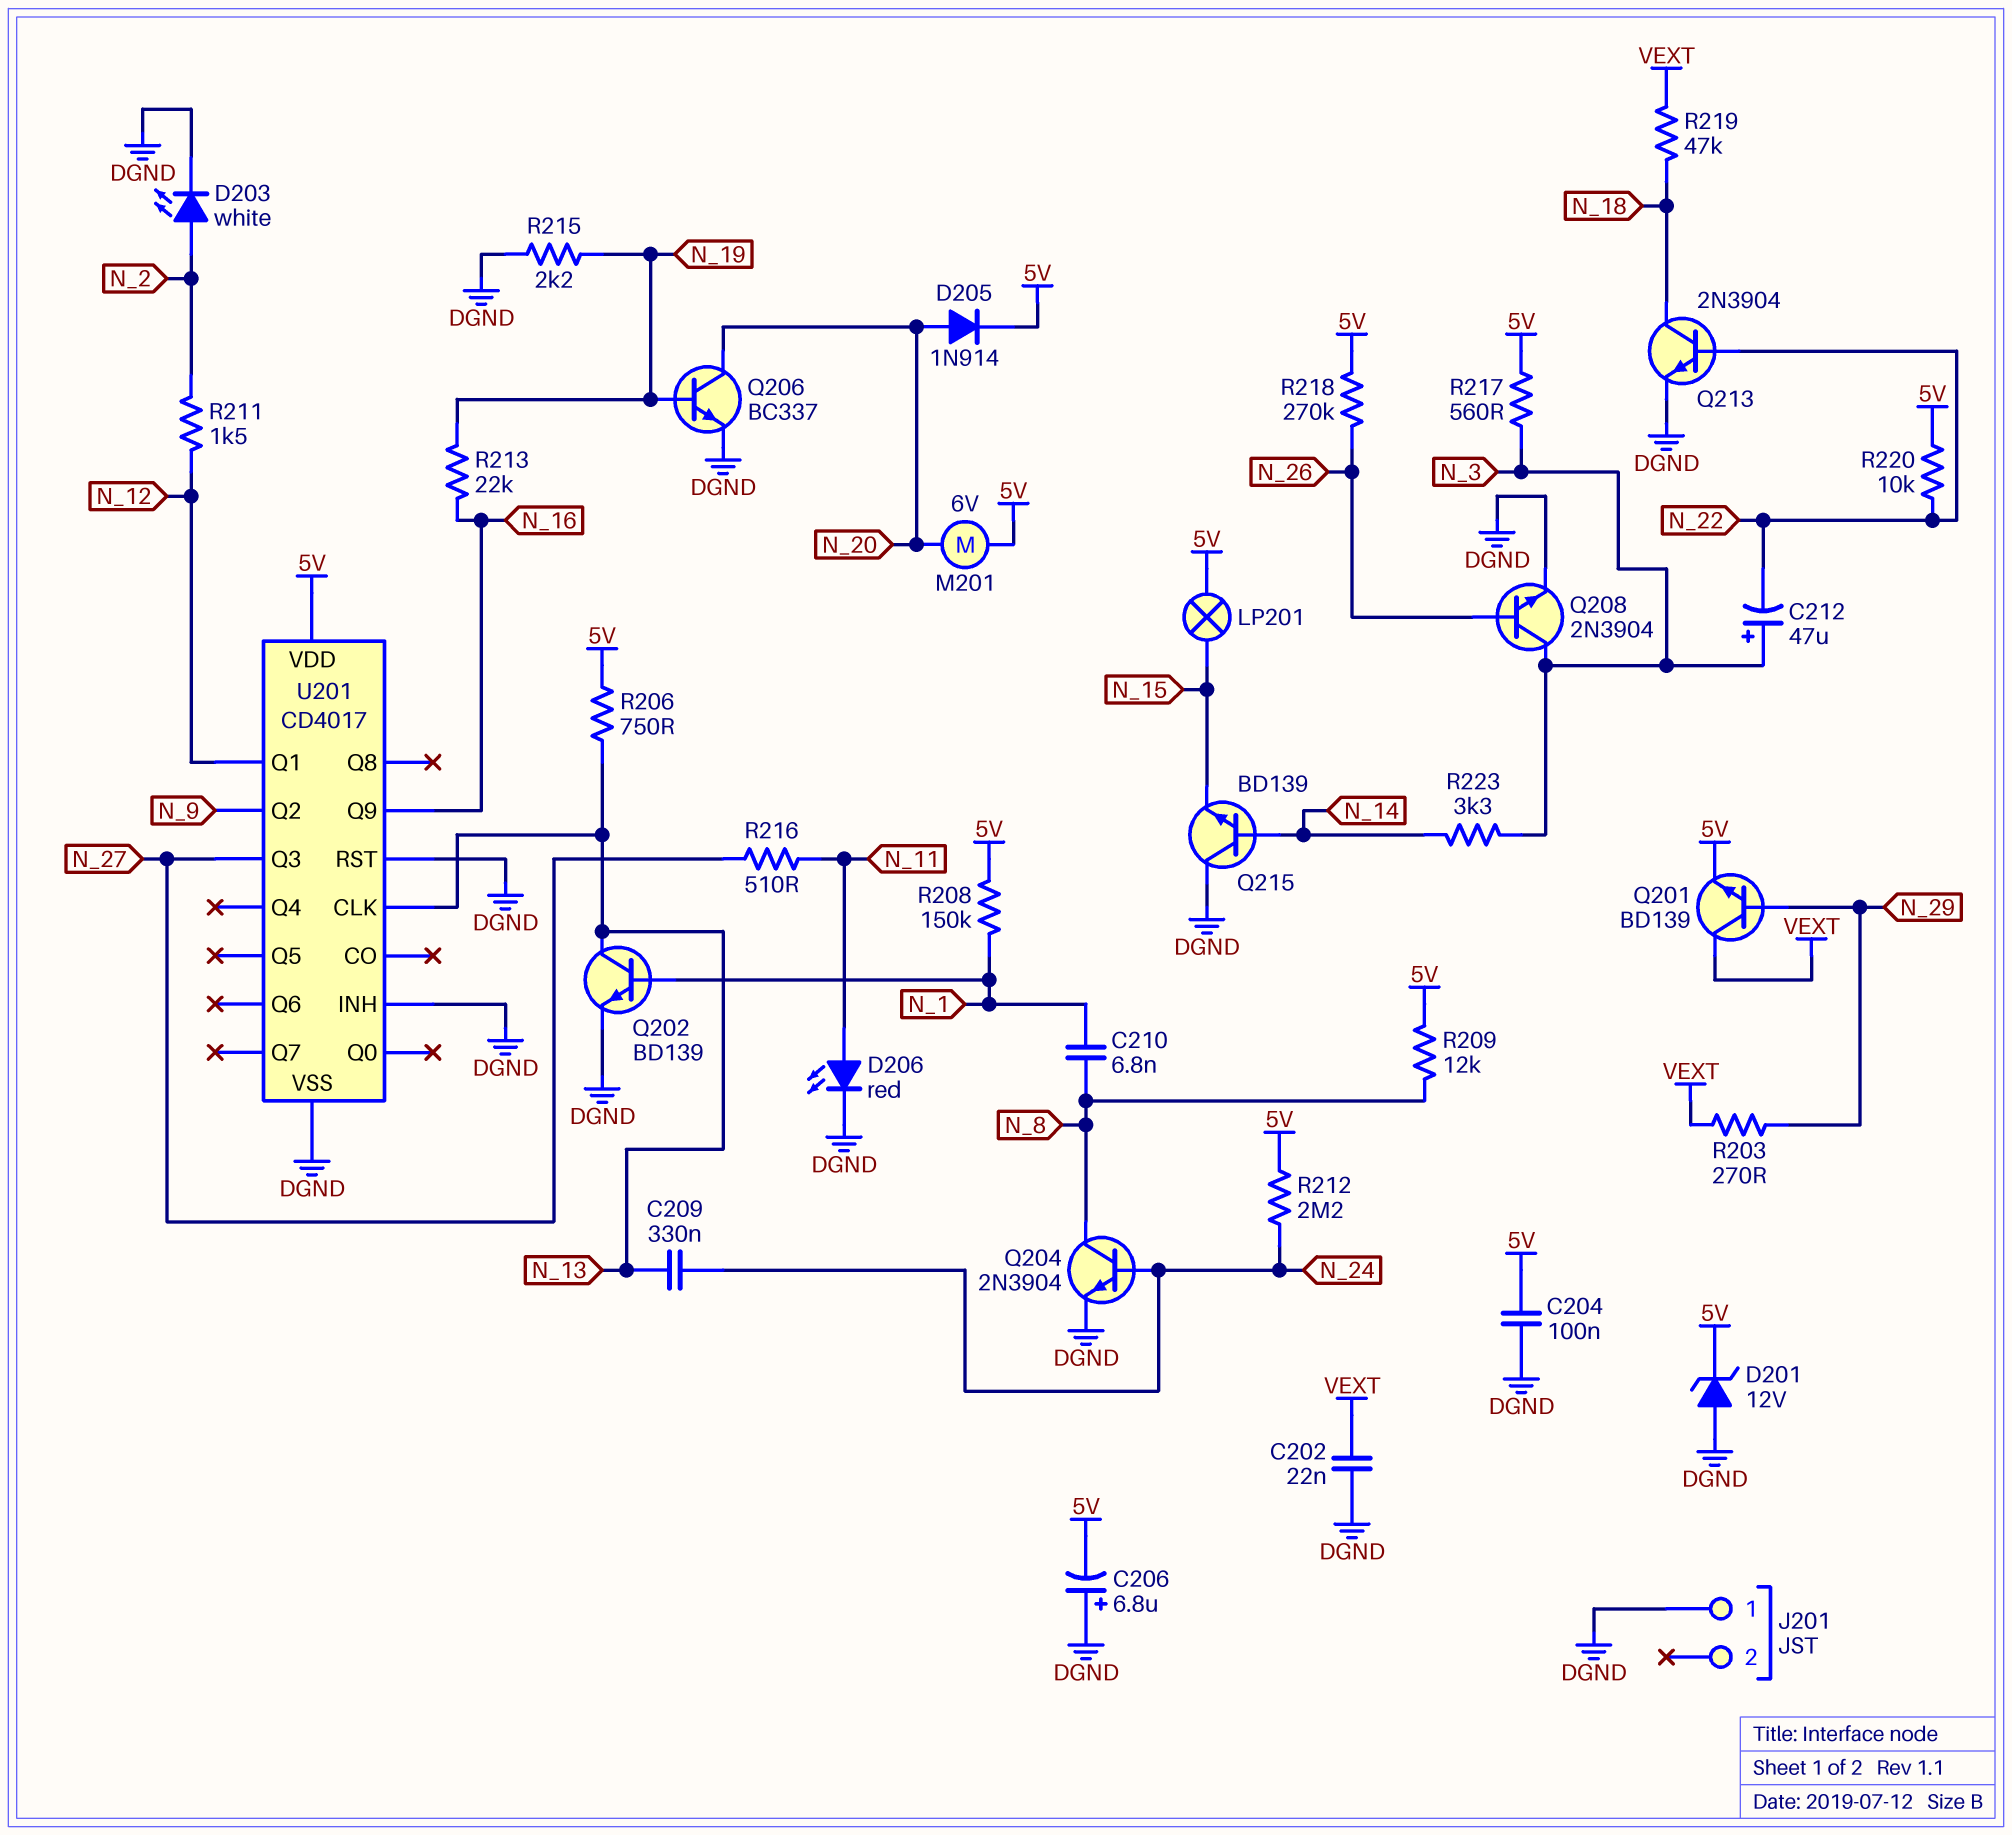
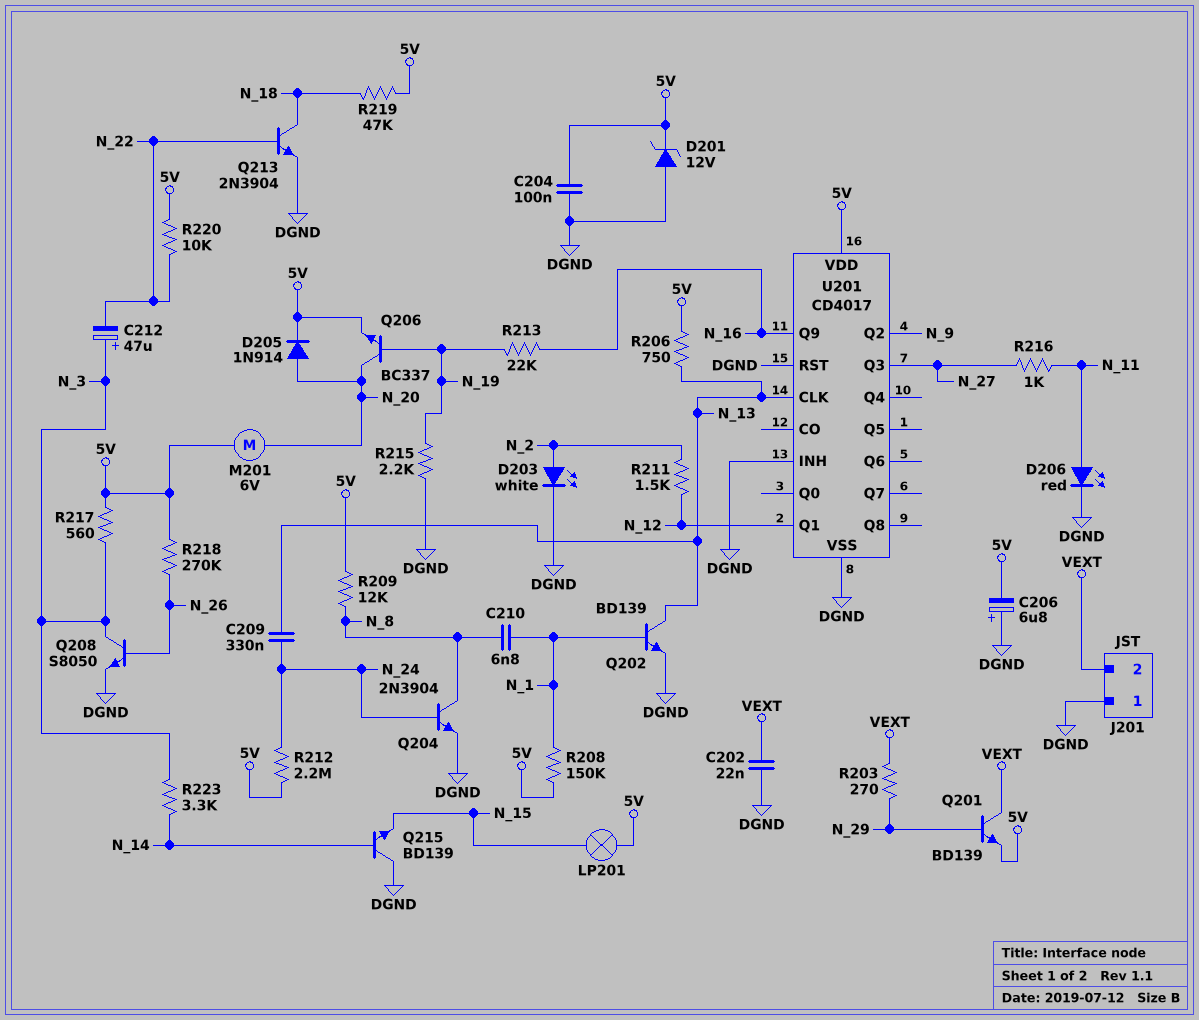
J201 pin 2: none -> VEXT
Q206: NPN BC337 (B N_19, C N_20, E DGND) -> NPN BC337 (B N_19, C N_20, E 5V)
Q208: NPN 2N3904 (B N_26, C N_3, E DGND) -> NPN S8050 (B N_26, C N_3, E DGND)
R216: 510 (N_11, N_27) -> 1k (N_11, N_27)
R219: 47k (N_18, VEXT) -> 47k (5V, N_18)

